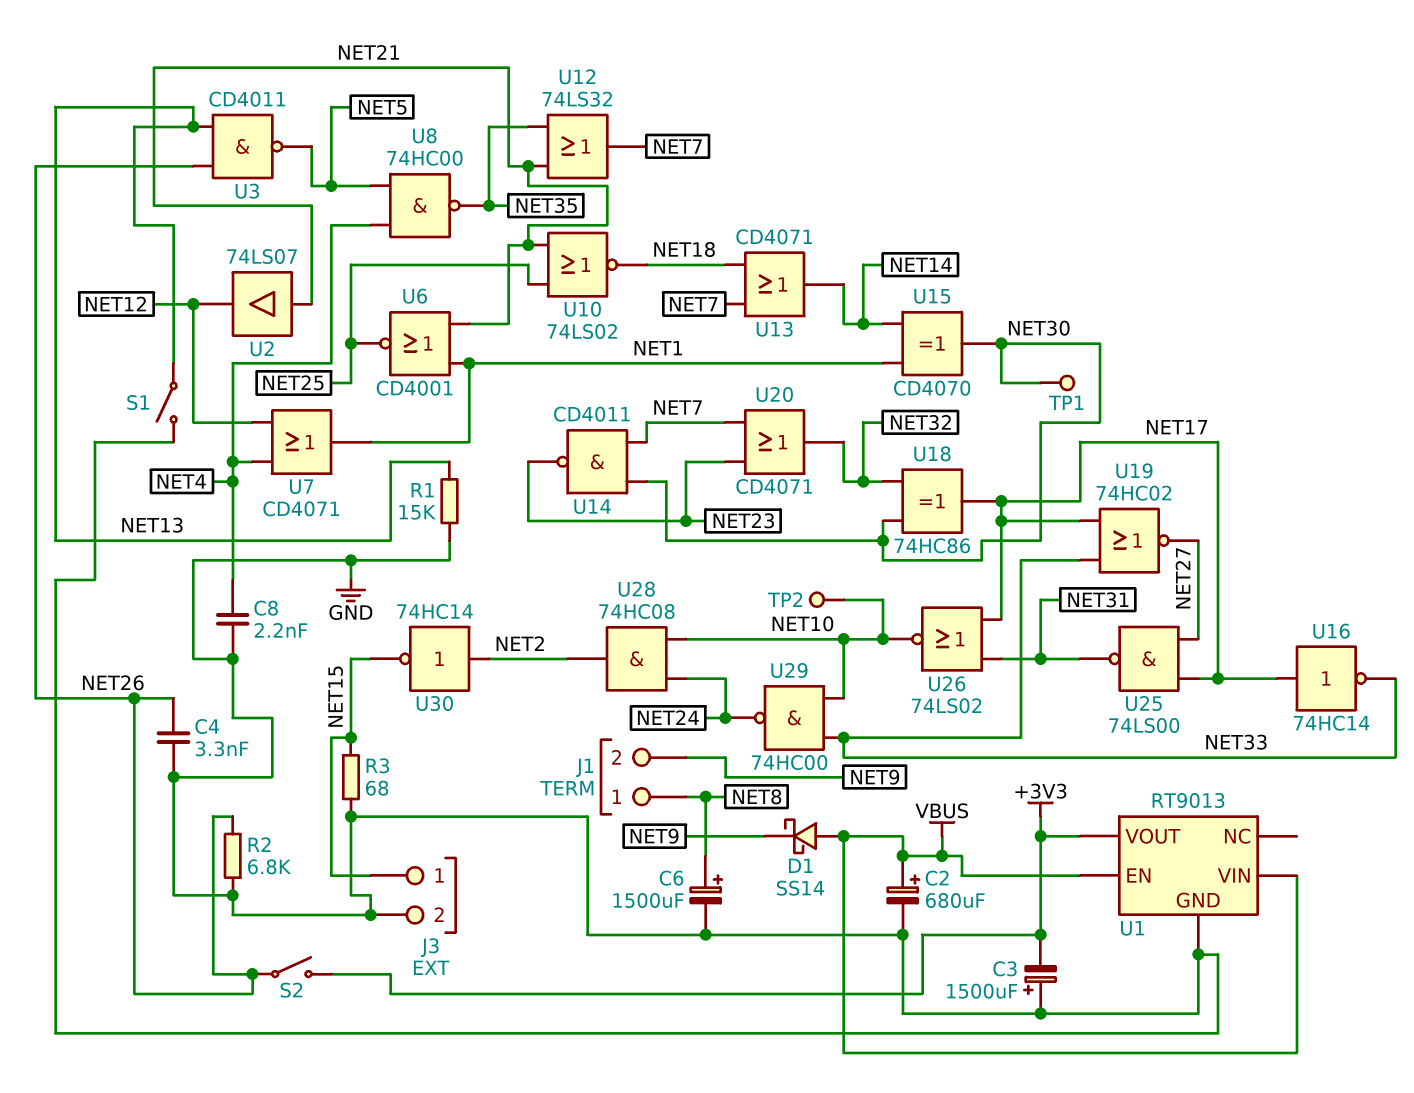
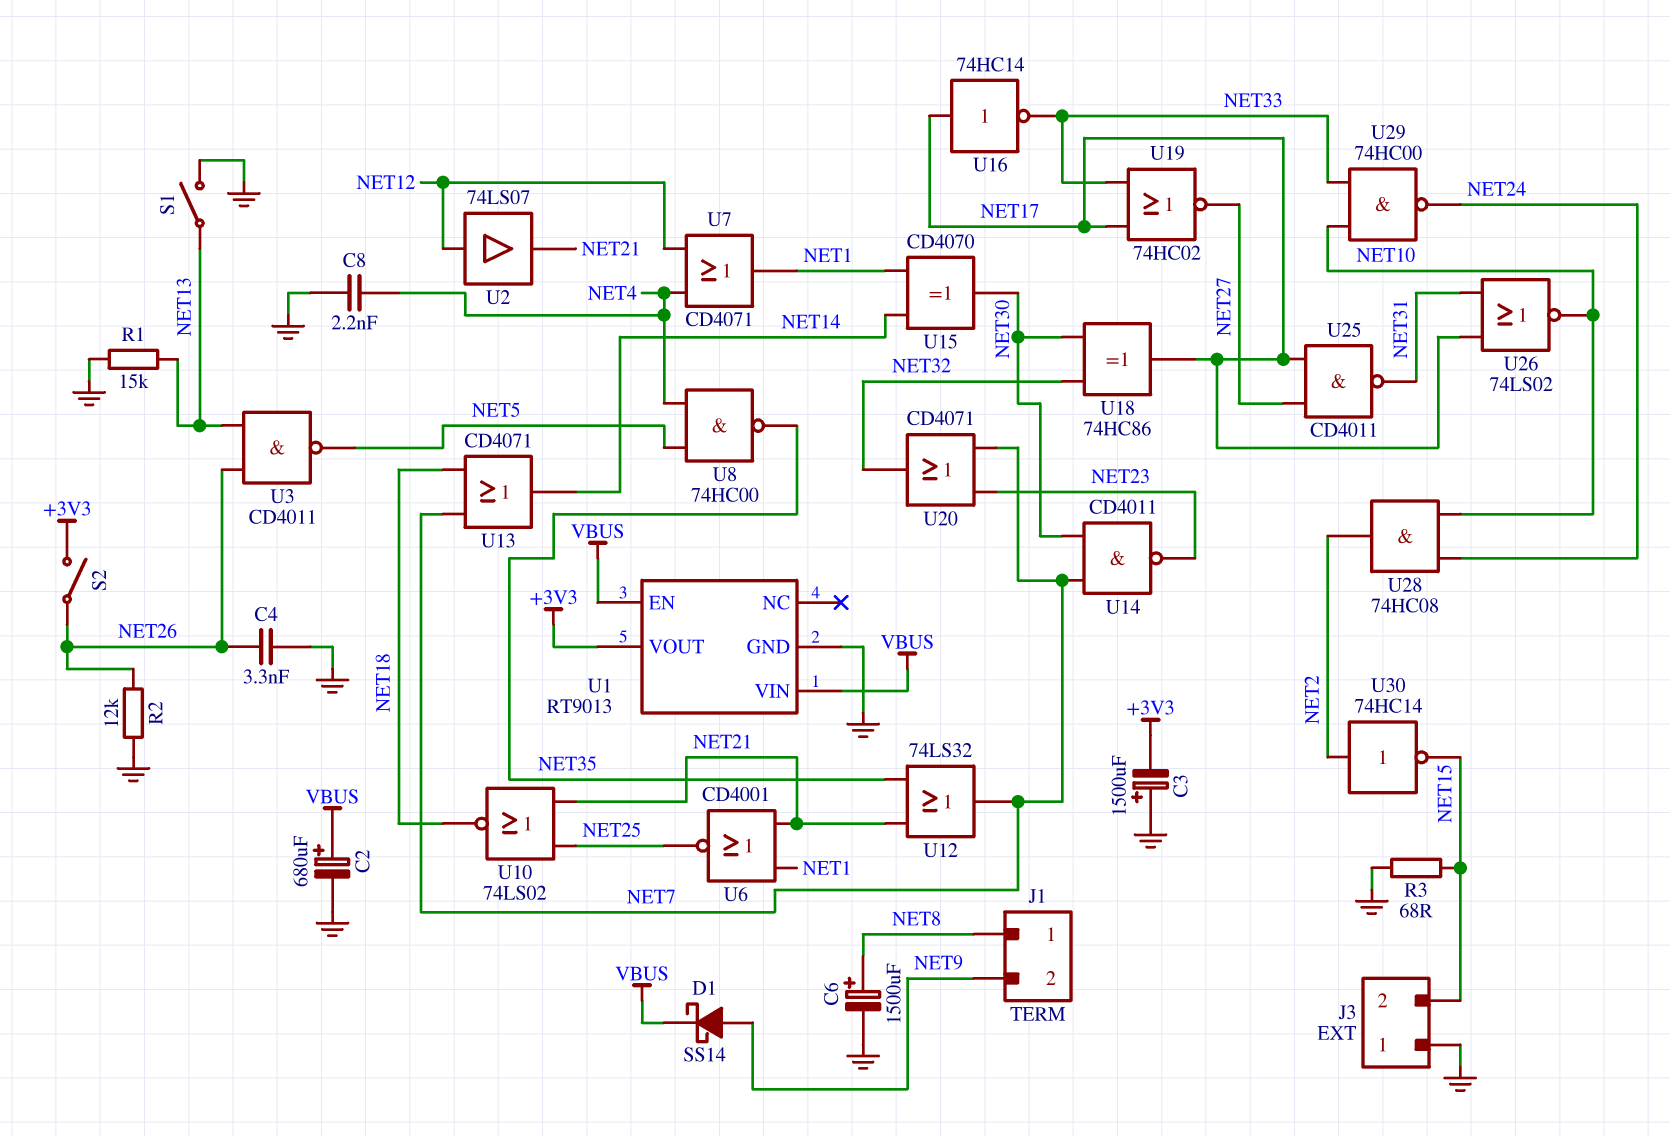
D1: schottky SS14 (A VBUS, K NET9) -> schottky SS14 (A NET9, K VBUS)
J3 pin 1: NET15 -> GND
J3 pin 2: GND -> NET15
R2: 6.8k (GND, NET26) -> 12k (GND, NET26)
TP1: test point (NET30) -> none
TP2: test point (NET10) -> none
U2: buffer 74LS07 (in NET21, out NET12) -> buffer 74LS07 (in NET12, out NET21)
U25: NAND 74LS00 (in NET17, in NET27, out NET31) -> NAND CD4011 (in NET17, in NET27, out NET31)

